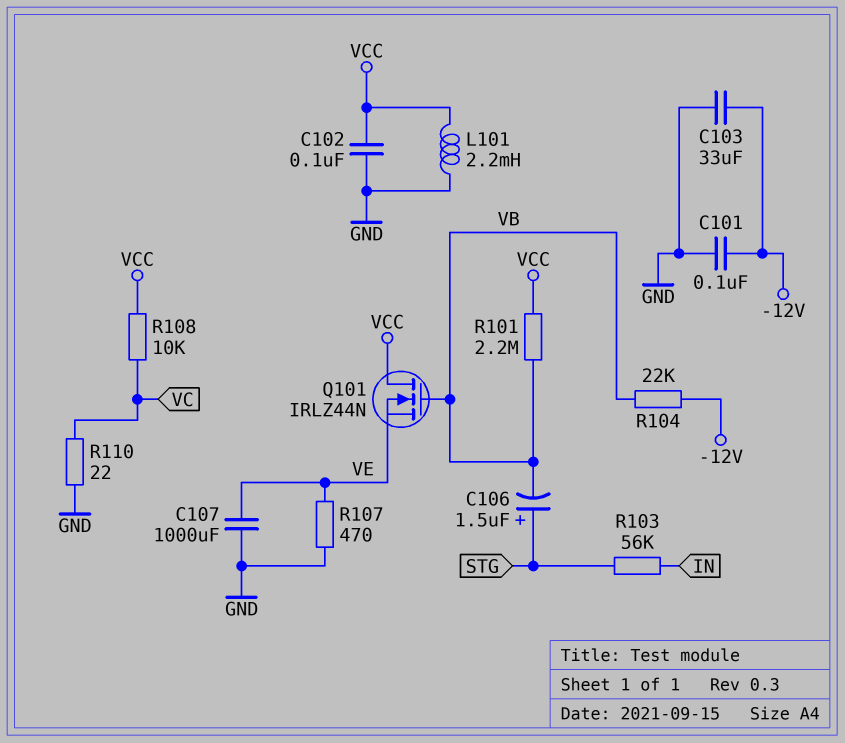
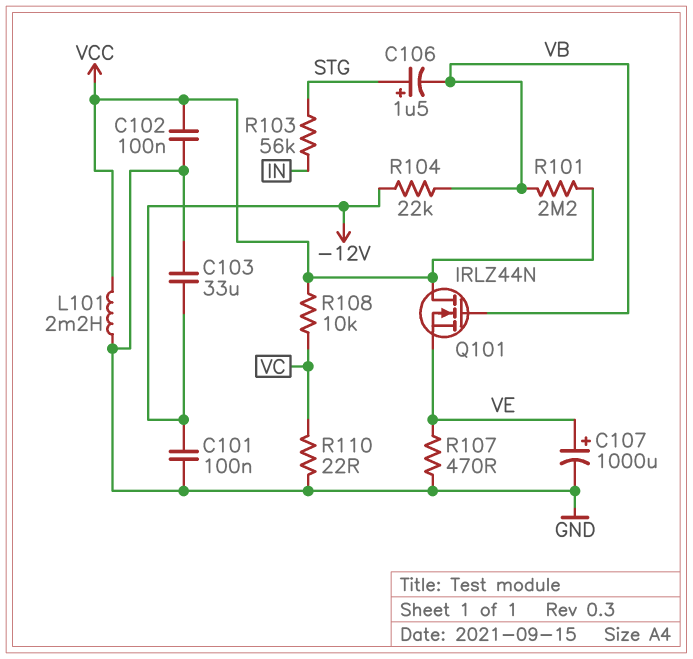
C107: 1000uF (GND, VE) -> 1000uF (plus VE, minus GND)

